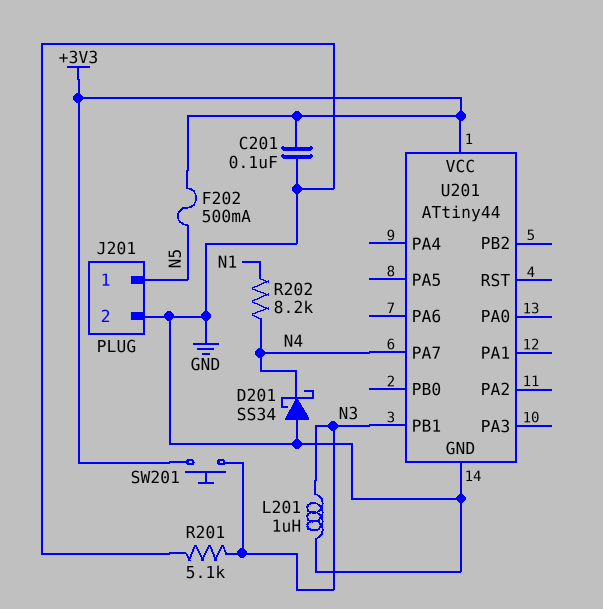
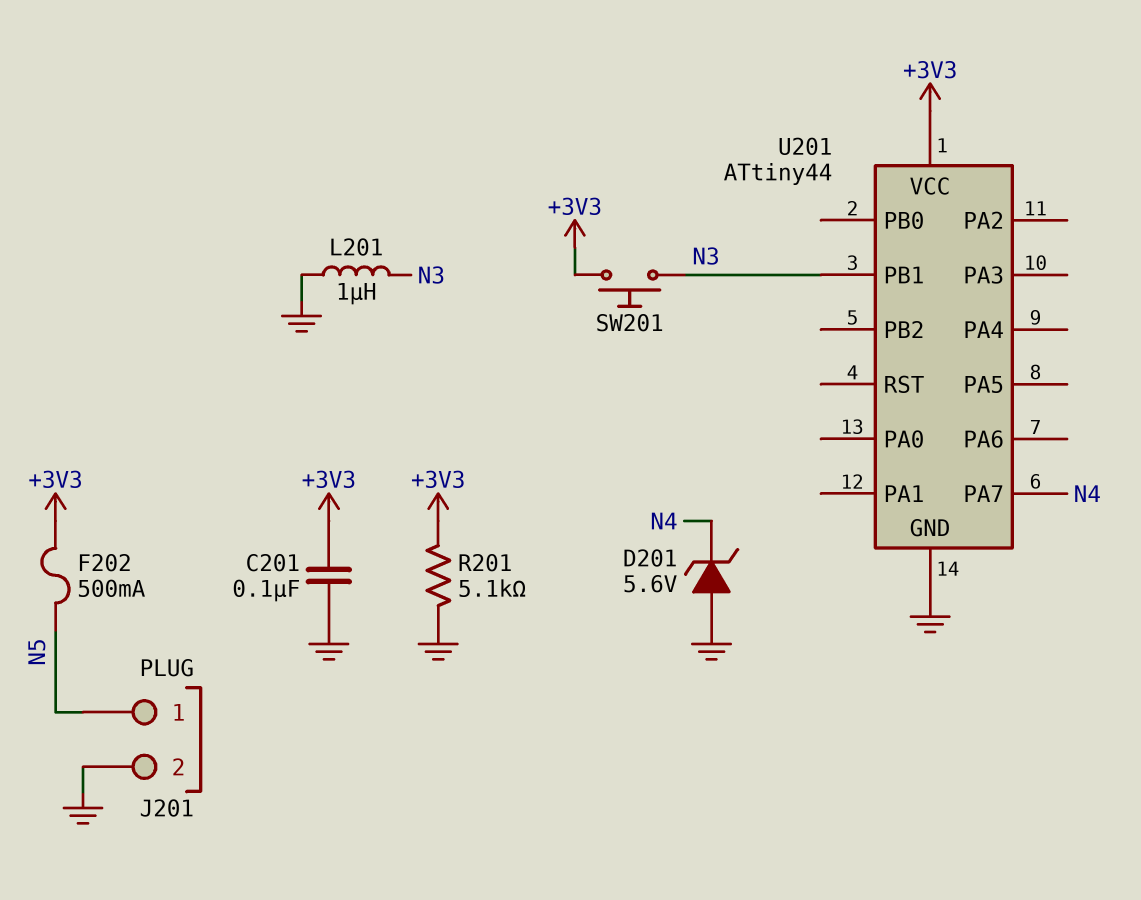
D201: schottky SS34 (A GND, K N4) -> zener 5.6V (A GND, K N4)
R201: 5.1k (GND, N3) -> 5.1k (+3V3, GND)
R202: 8.2k (N1, N4) -> none

